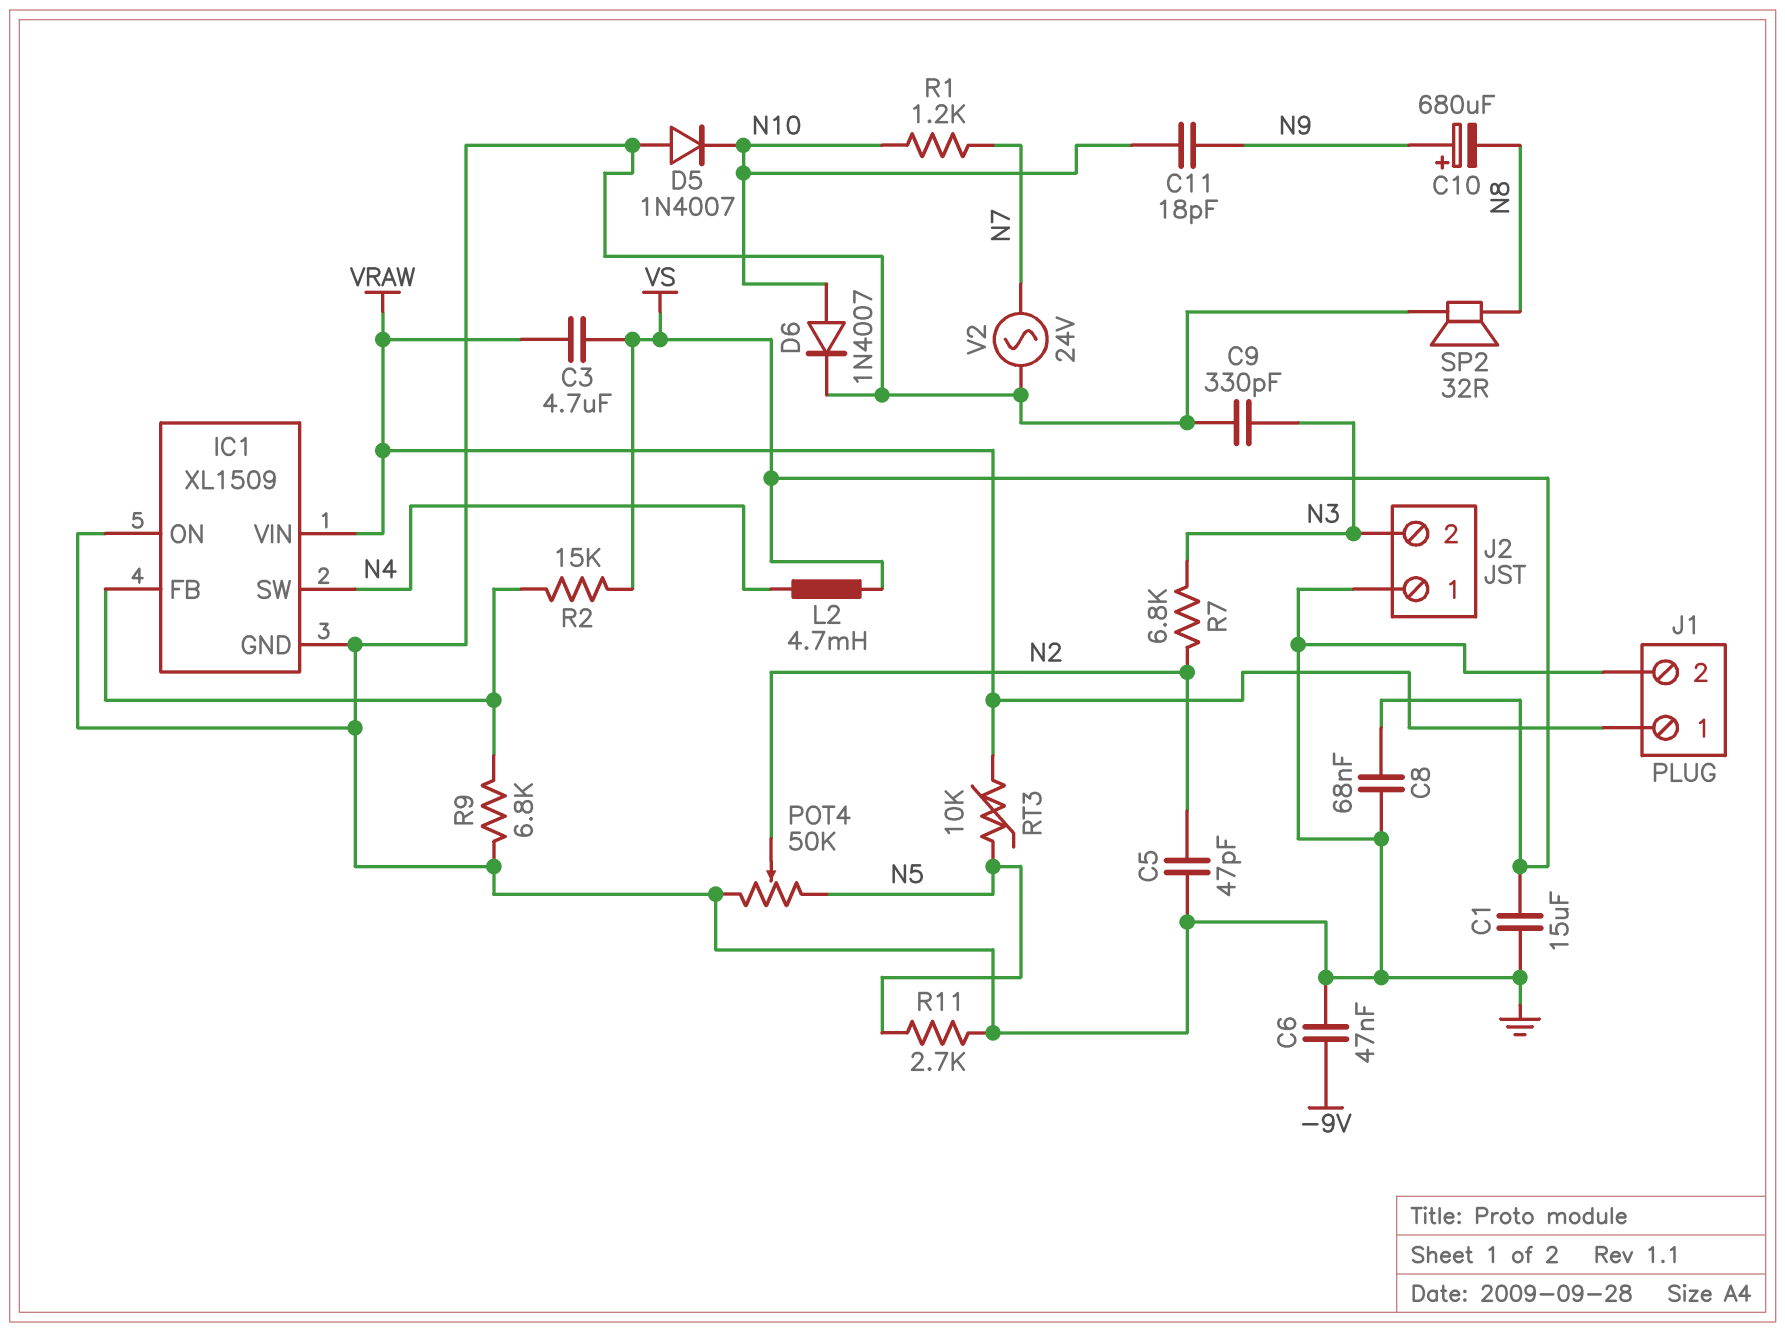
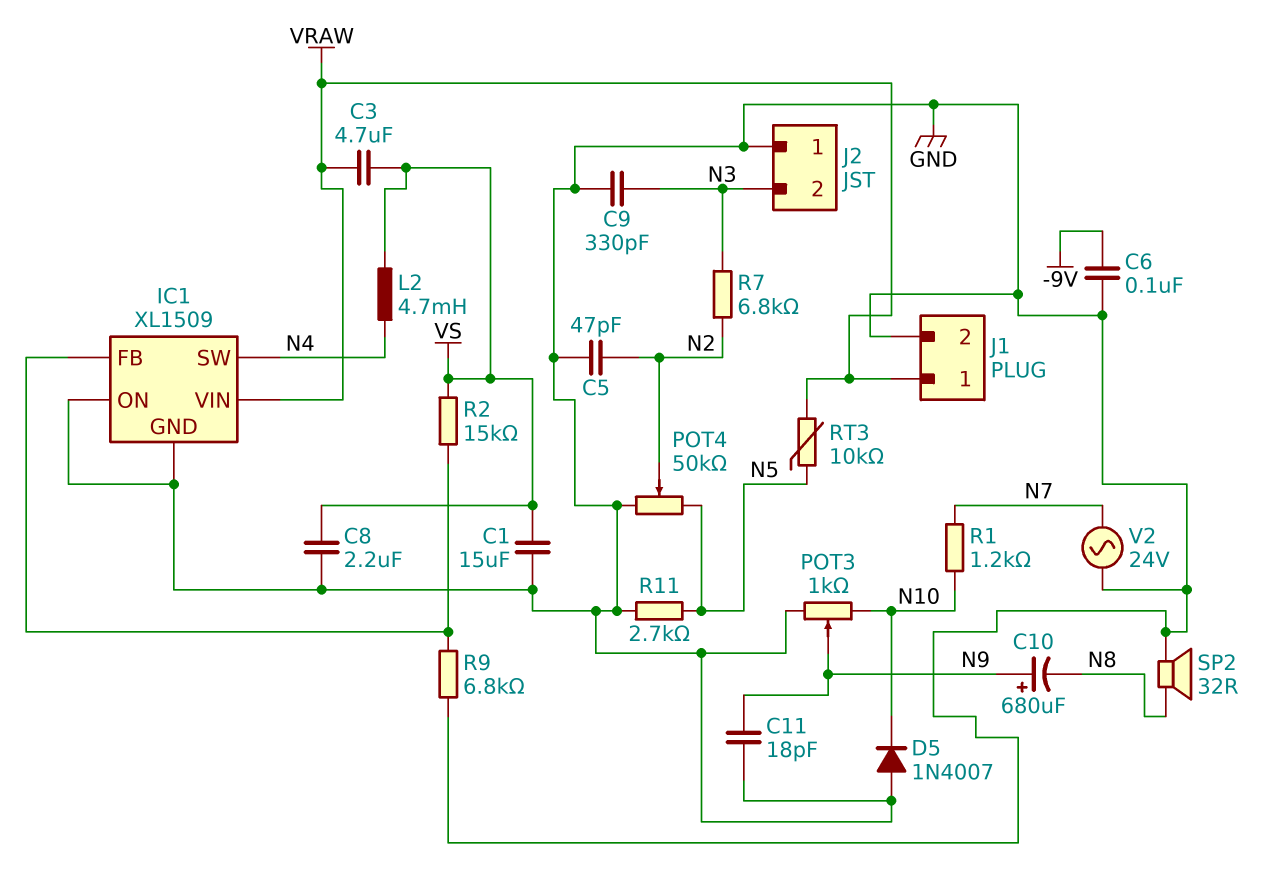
C6: 47nF (-9V, GND) -> 100nF (-9V, GND)
C8: 68nF (GND, VS) -> 2.2uF (GND, VS)
C11: 18pF (N9, N10) -> 18pF (GND, N9)
D6: diode 1N4007 (A N10, K GND) -> none
POT3: none -> 1k (GND, N10, wiper N9)

